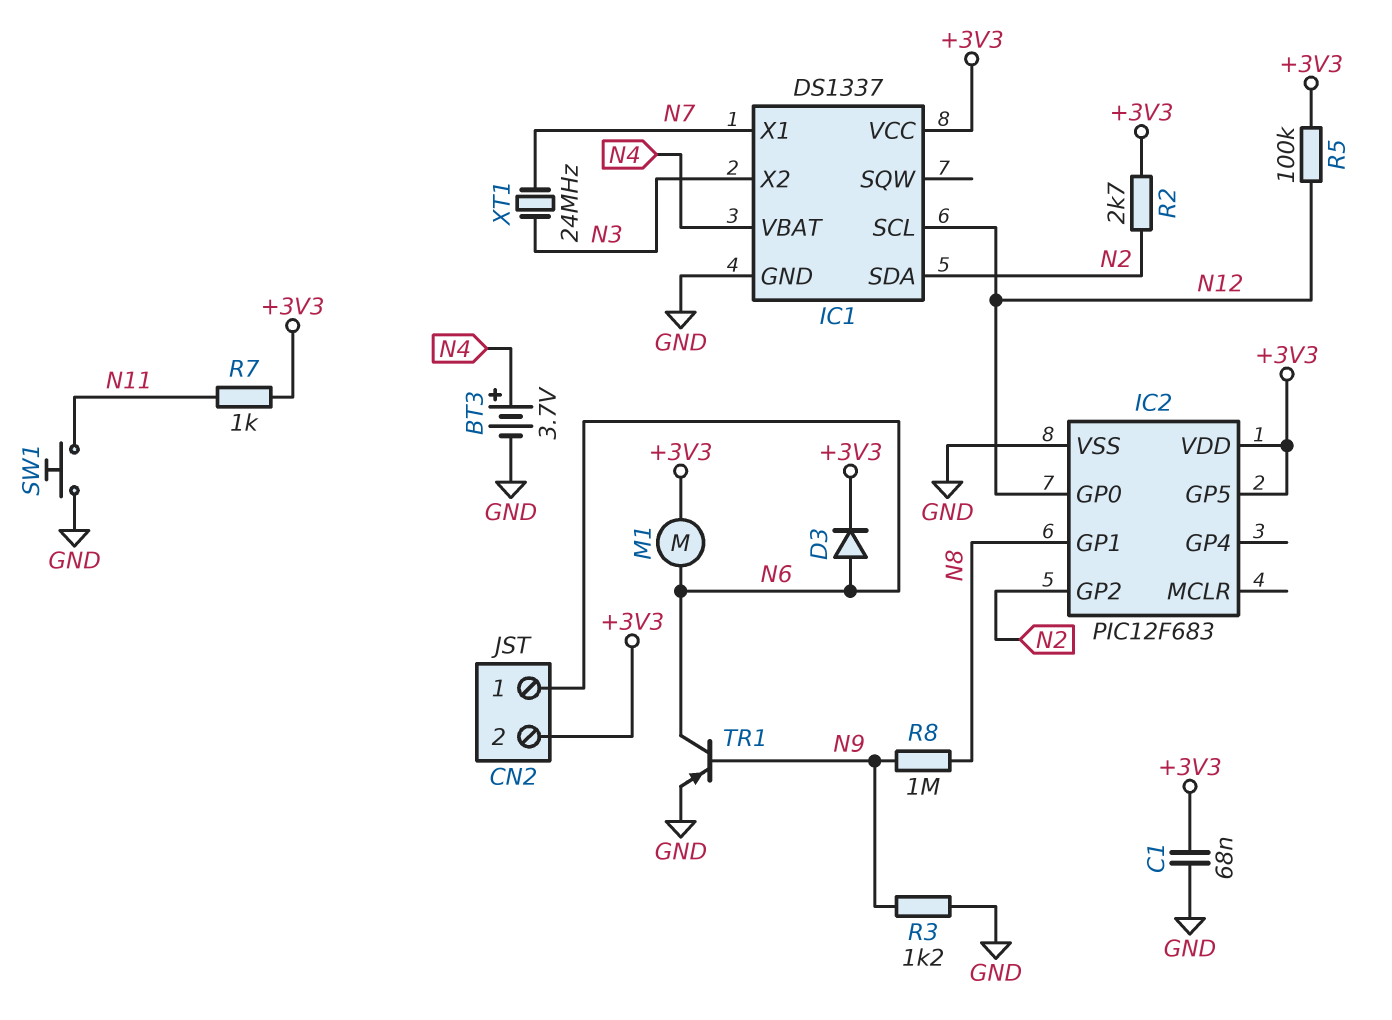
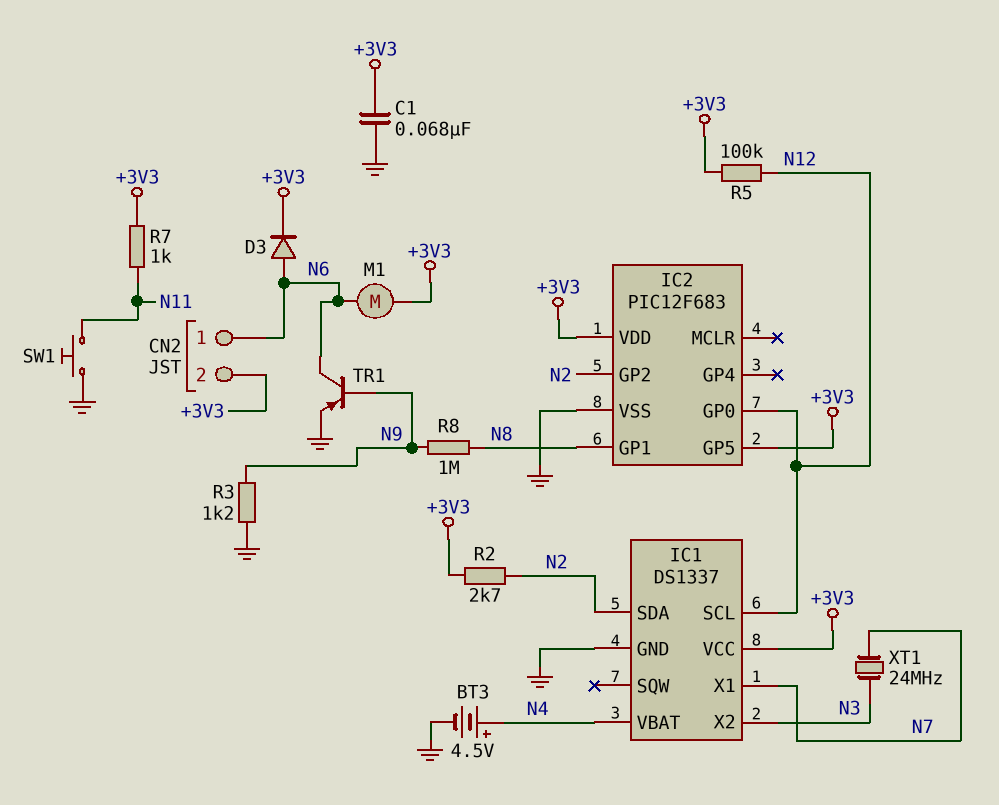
BT3: 3.7V (plus N4, minus GND) -> 4.5V (plus N4, minus GND)

